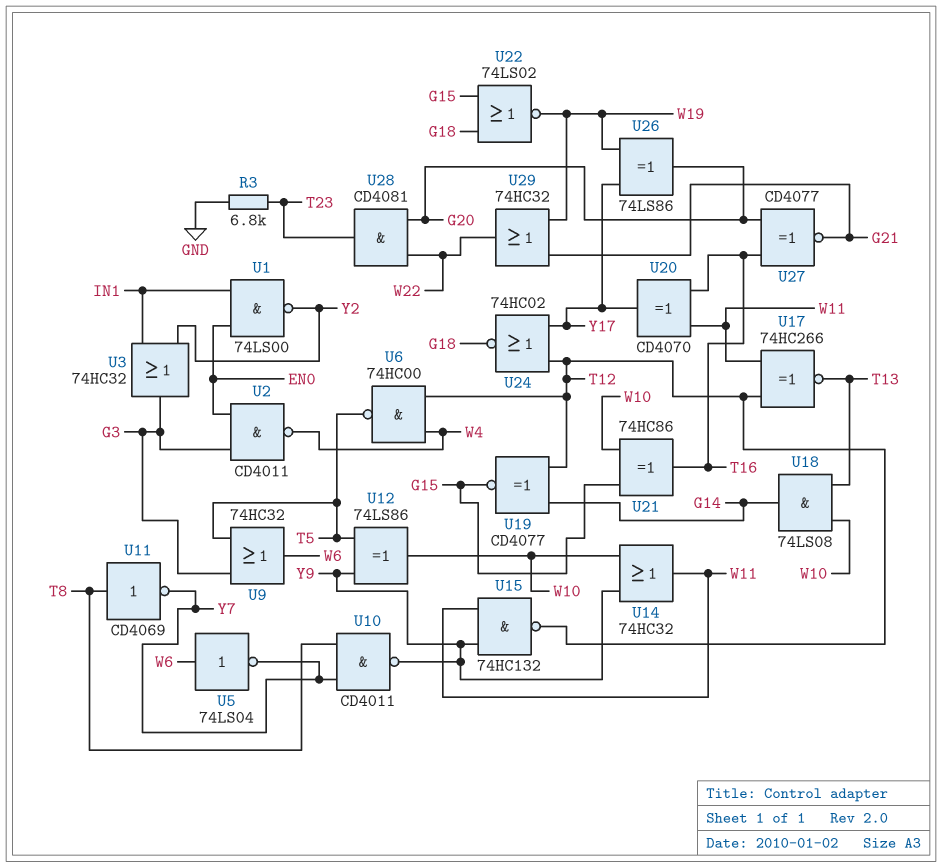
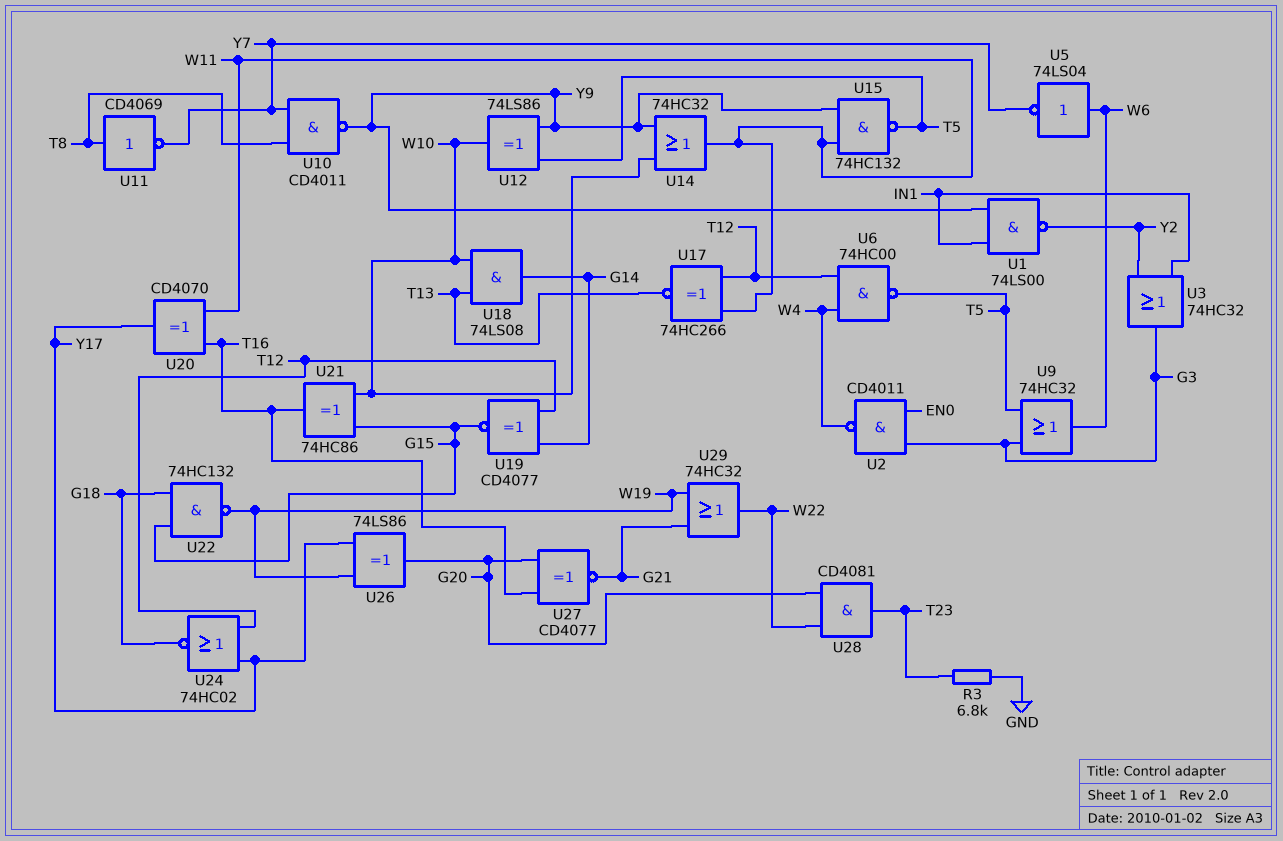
U1: NAND 74LS00 (in EN0, in IN1, out Y2) -> NAND 74LS00 (in IN1, in Y9, out Y2)
U15: NAND 74HC132 (in W11, in Y9, out T12) -> NAND 74HC132 (in W11, in Y9, out T5)
U22: NOR 74LS02 (in G15, in G18, out W19) -> NAND 74HC132 (in G15, in G18, out W19)

